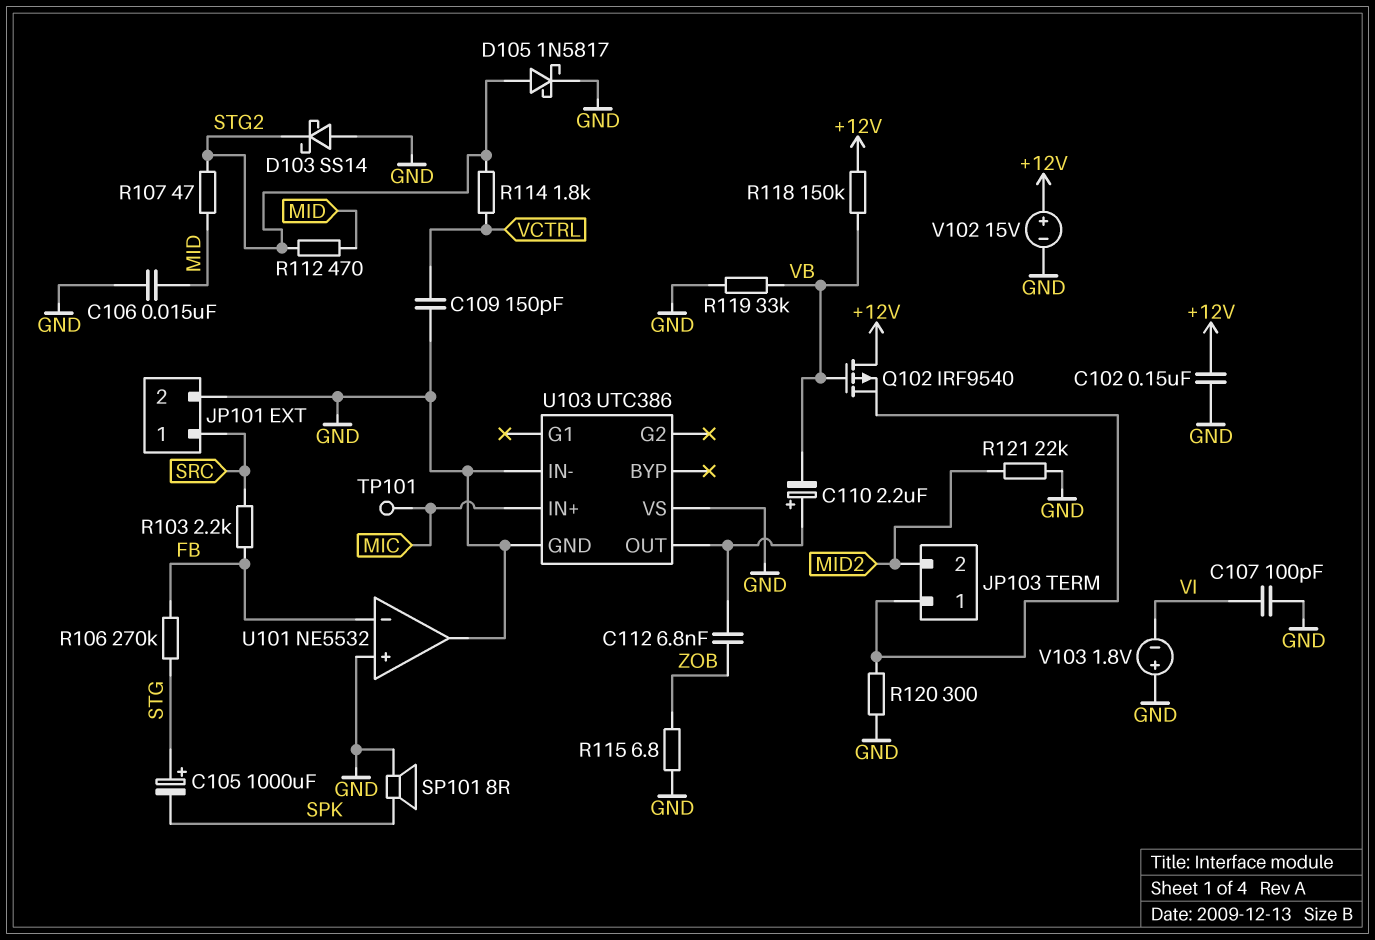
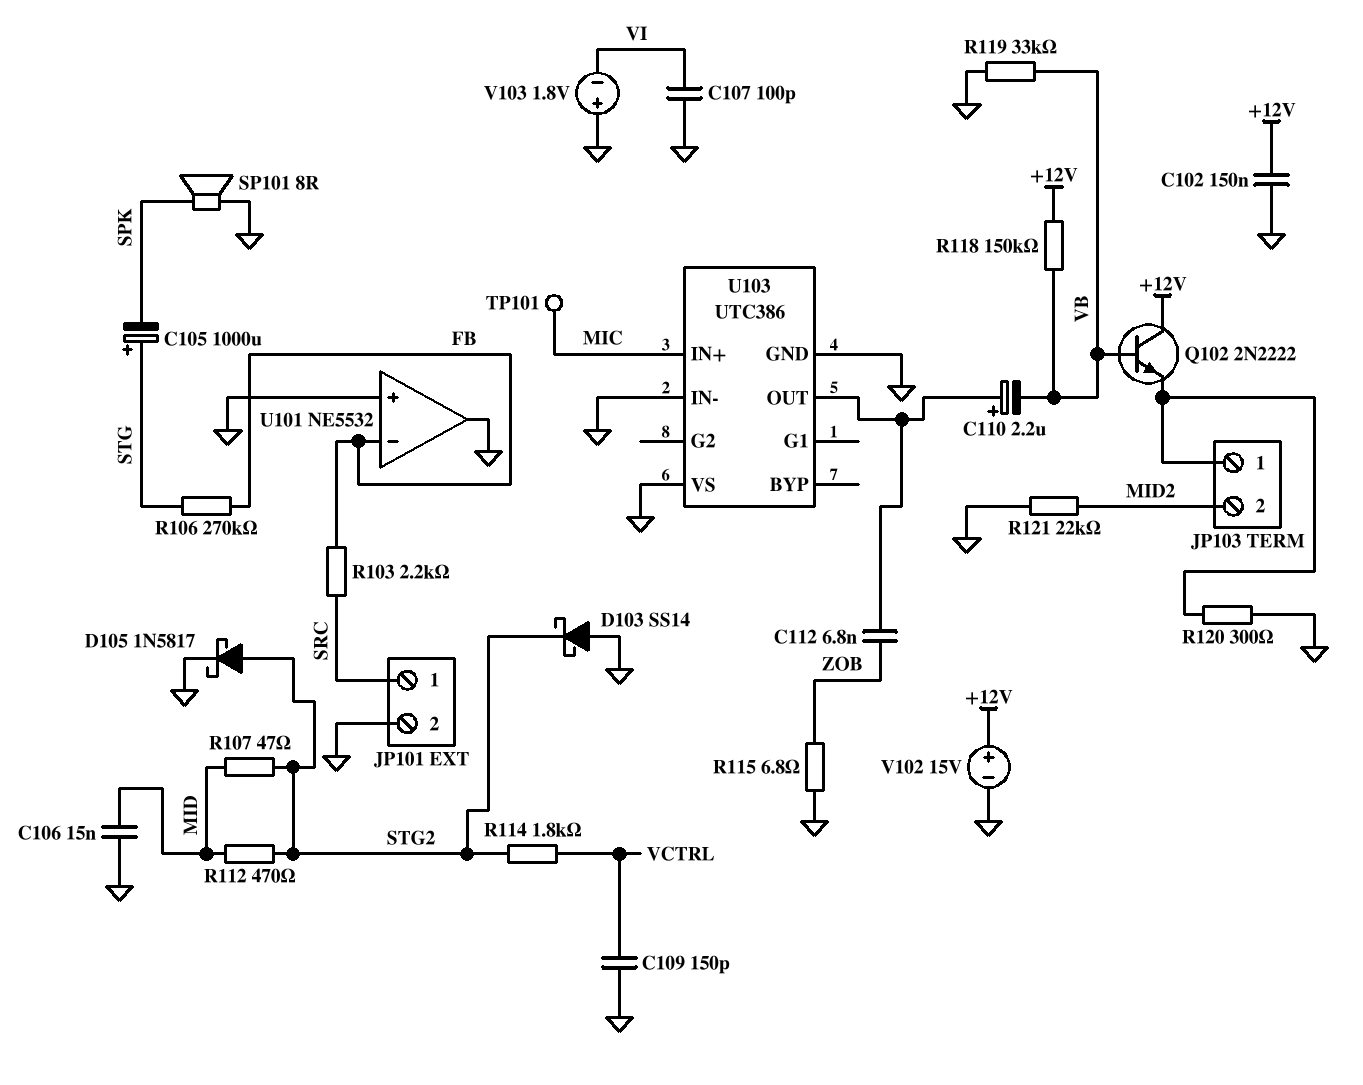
Q102: PMOS IRF9540 (G VB, D +12V, S JP103/1) -> NPN 2N2222 (B VB, C +12V, E JP103/1)

